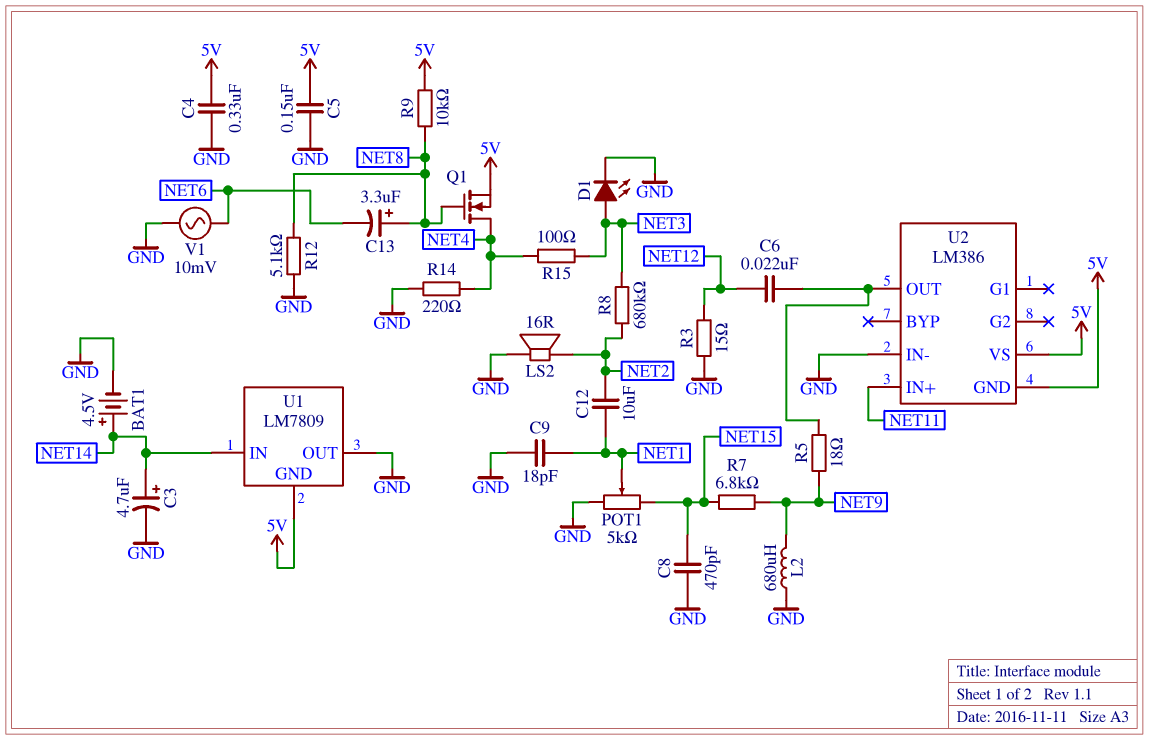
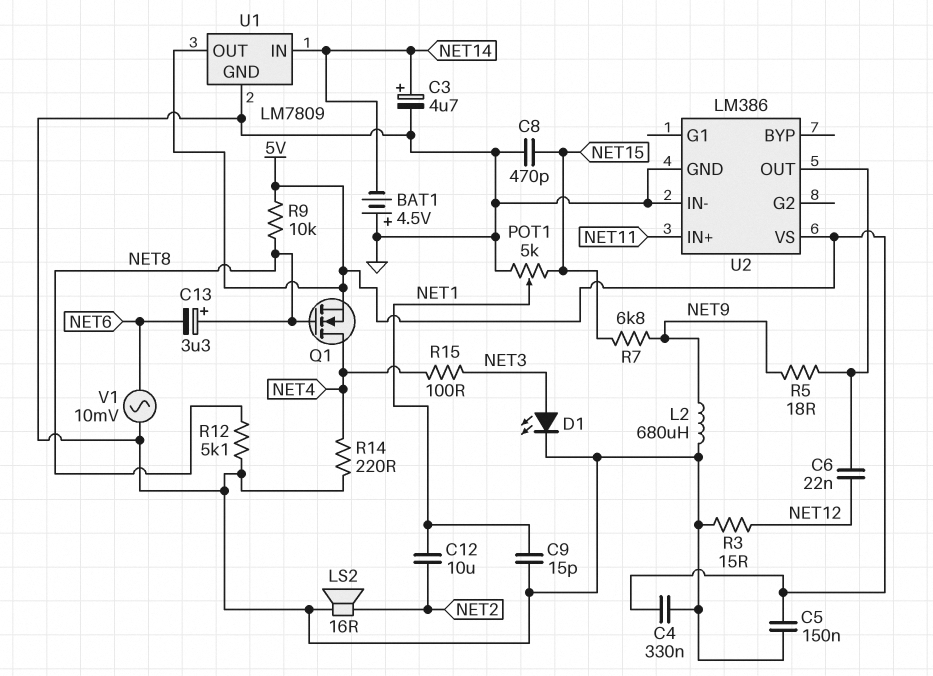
BAT1: 4.5V (plus NET14, minus GND) -> 4.5V (plus GND, minus NET14)
C9: 18pF (GND, NET1) -> 15pF (GND, NET1)
R8: 680k (NET2, NET3) -> none
U1 pin GND: 5V -> GND
U1 pin OUT: GND -> 5V
U2 pin GND: 5V -> GND

